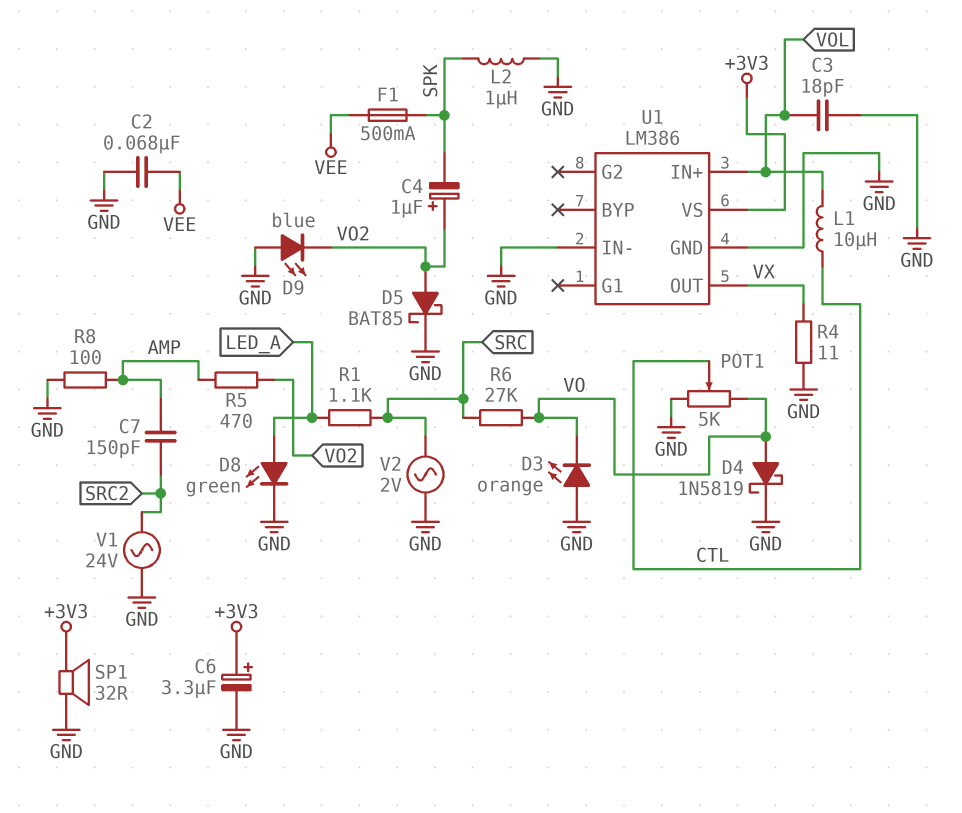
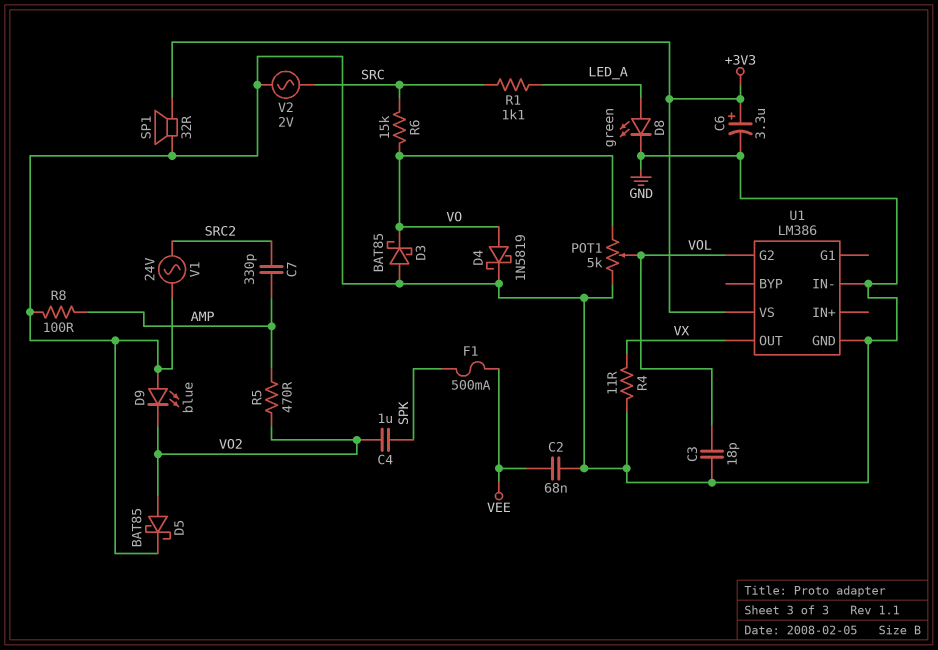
C4: 1uF (plus VO2, minus SPK) -> 1uF (SPK, VO2)
C7: 150pF (AMP, SRC2) -> 330pF (AMP, SRC2)
D3: LED orange (A GND, K VO) -> schottky BAT85 (A GND, K VO)
L1: 10uH (CTL, VOL) -> none
L2: 1uH (GND, SPK) -> none
POT1: 5k (GND, VO, wiper CTL) -> 5k (GND, VO, wiper VOL)
R6: 27k (SRC, VO) -> 15k (SRC, VO)
U1 pin G2: none -> VOL
U1 pin IN+: VOL -> none

